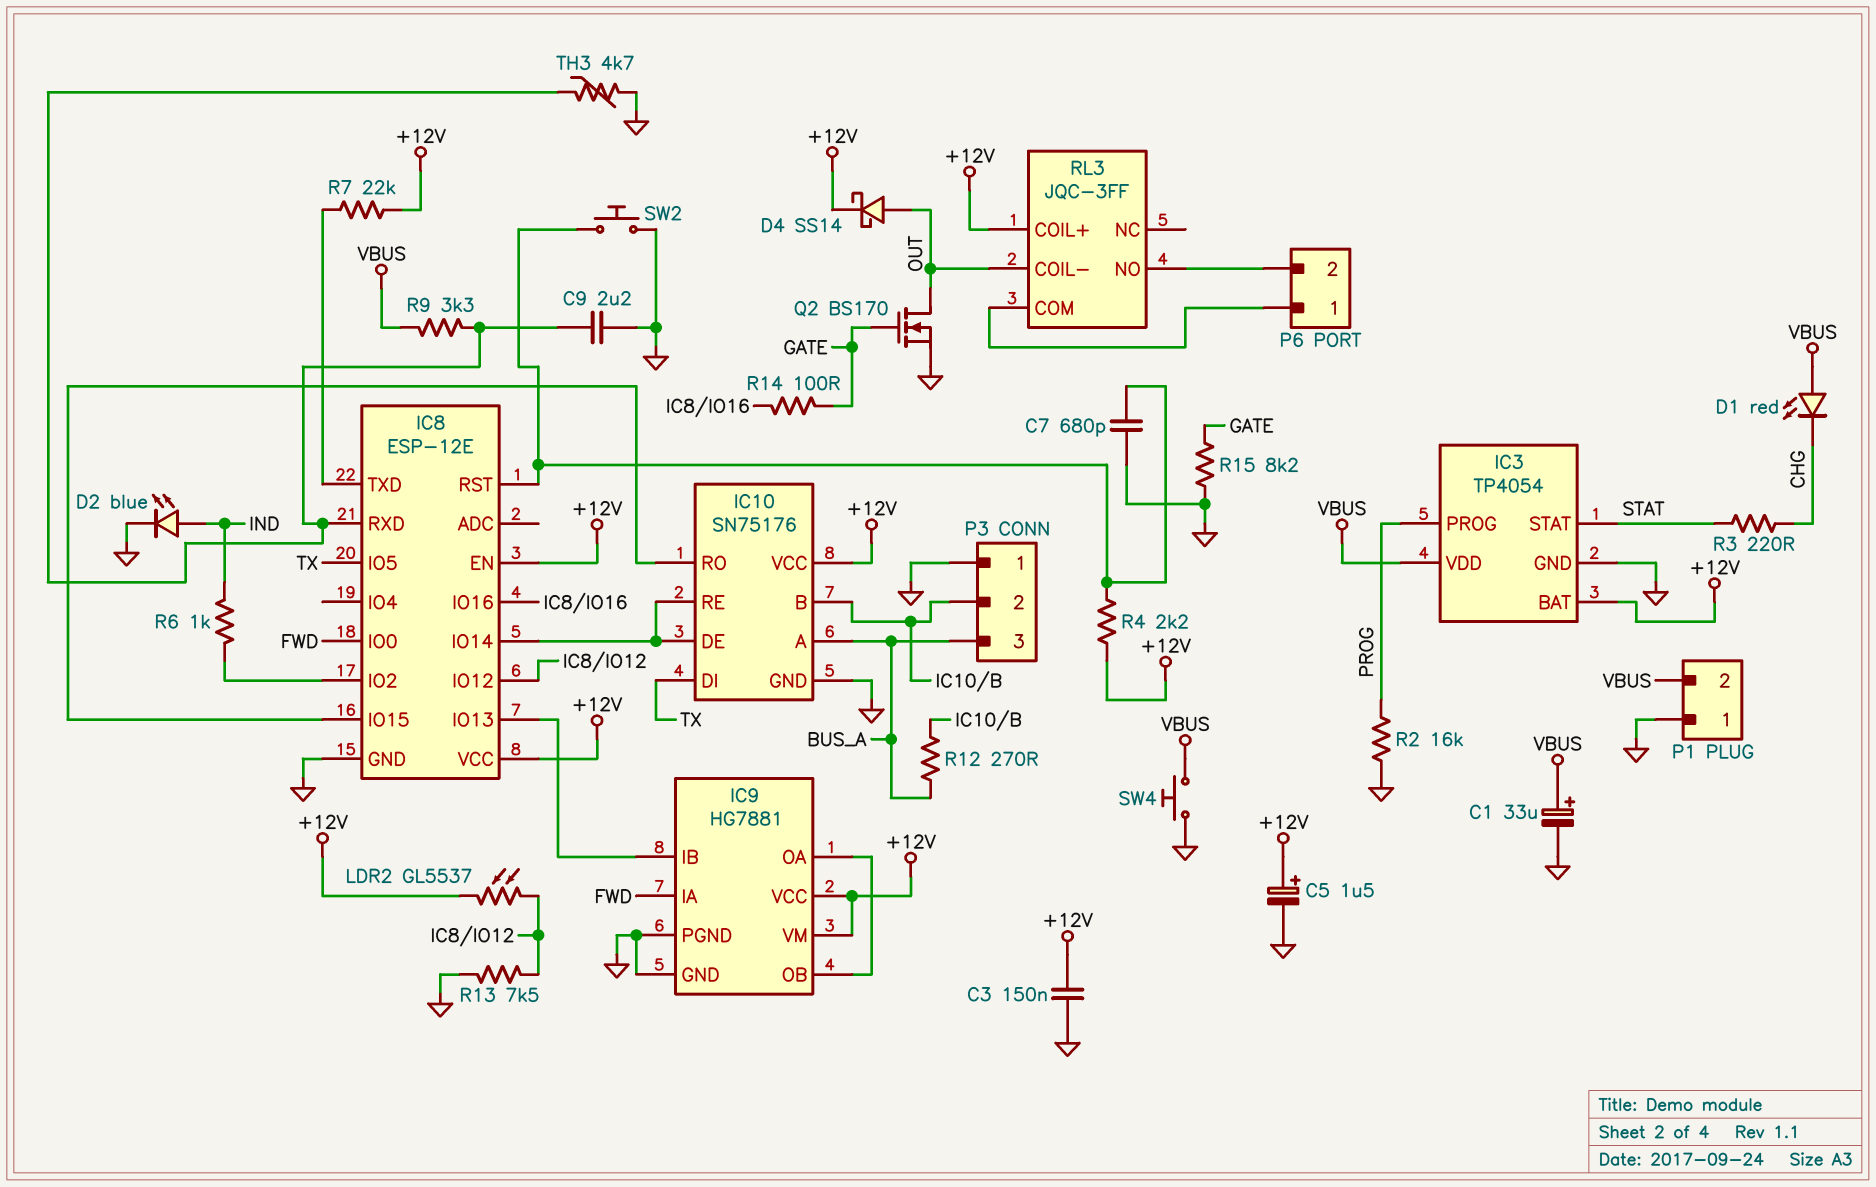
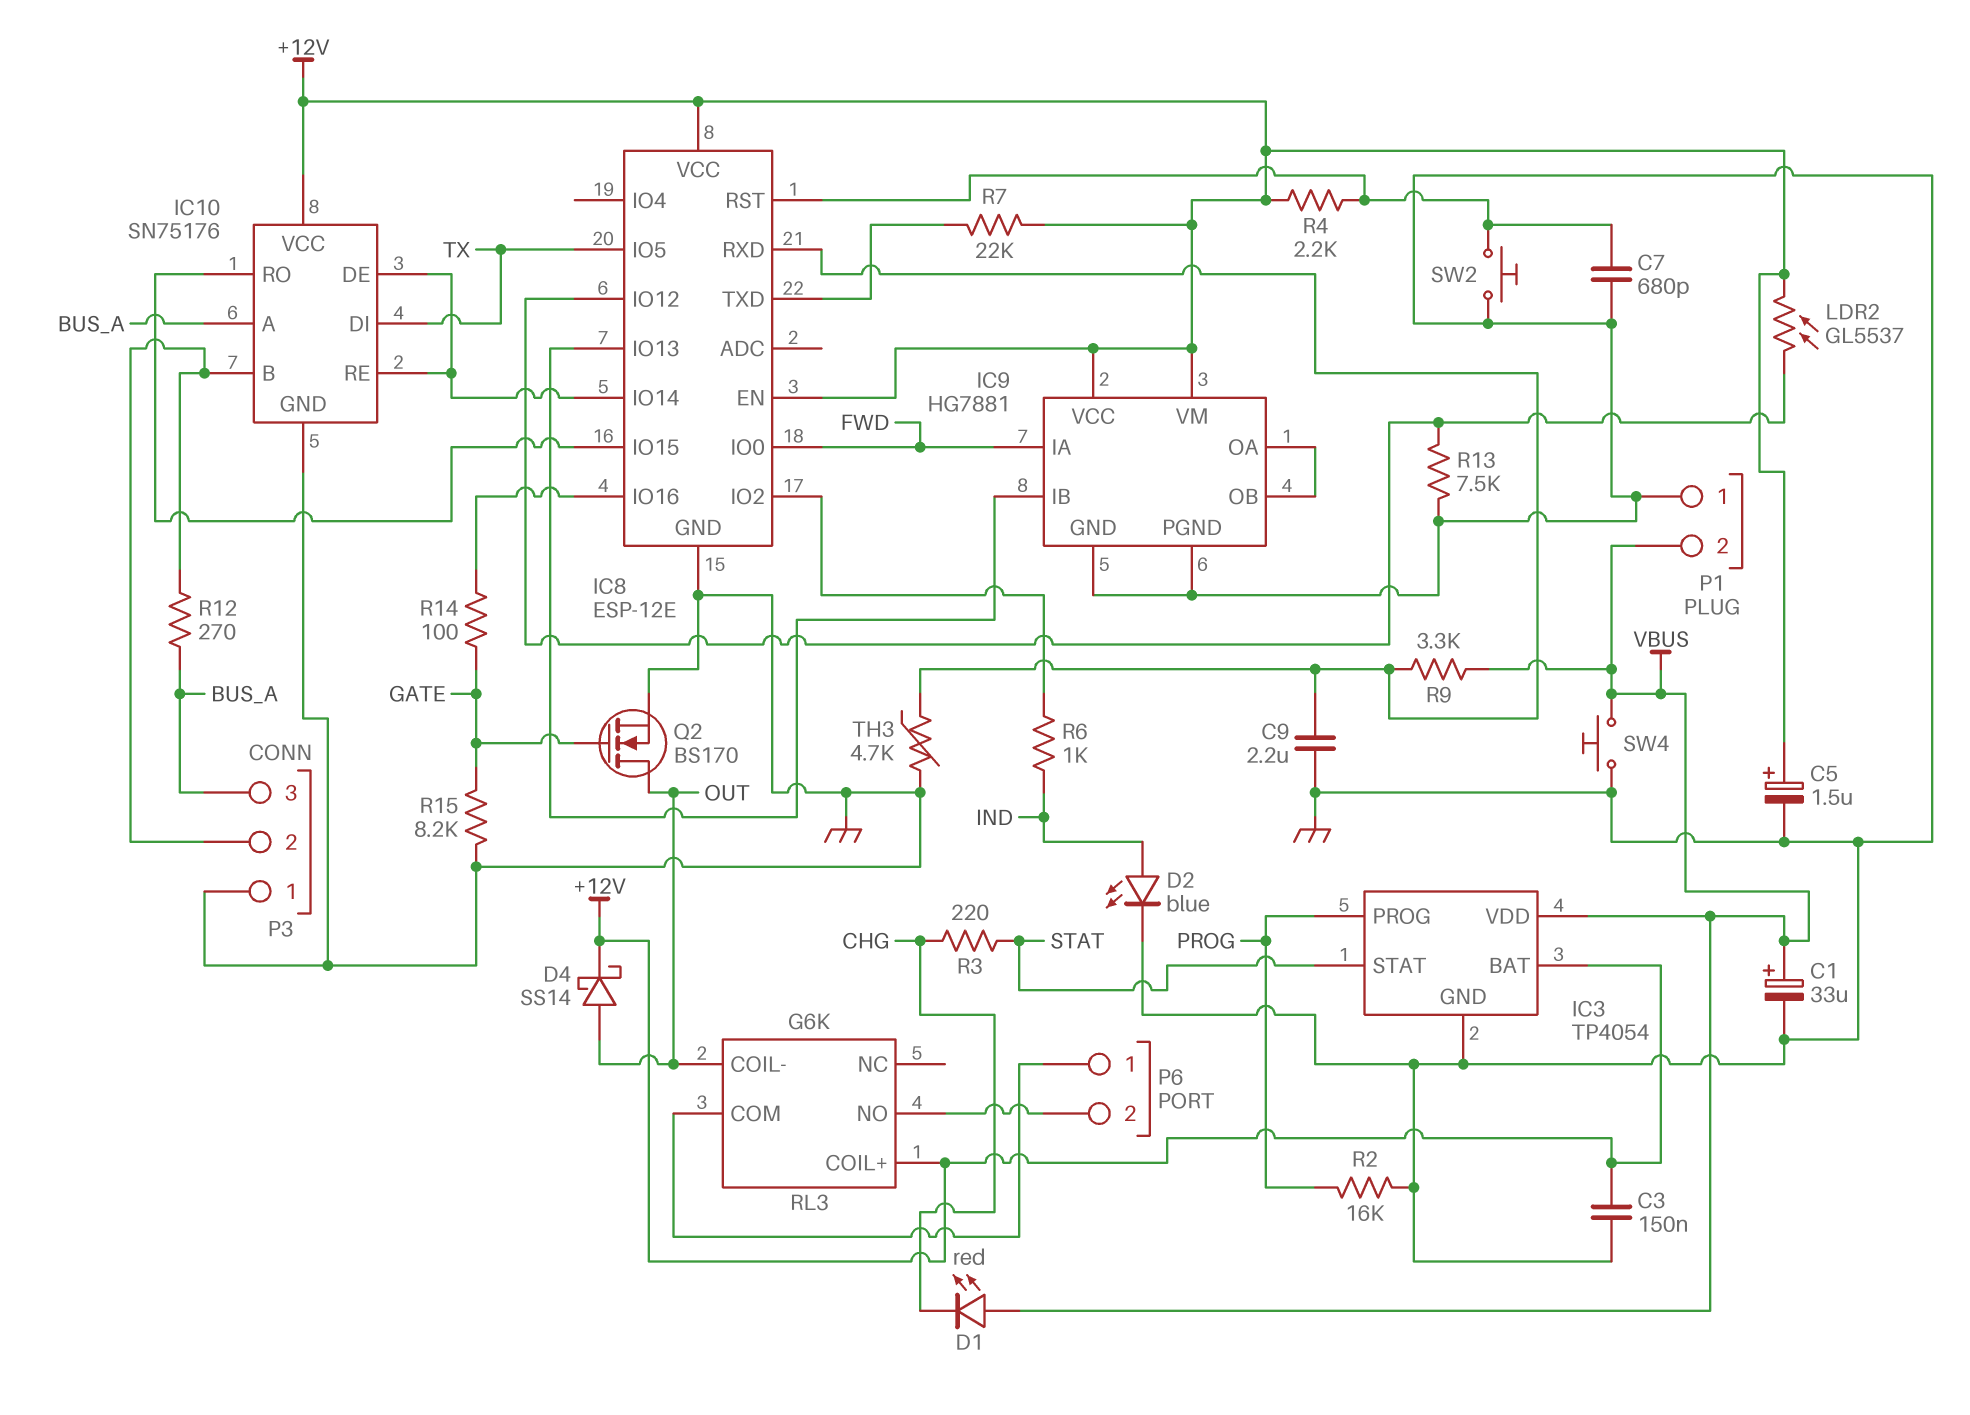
RL3: JQC-3FF -> G6K

